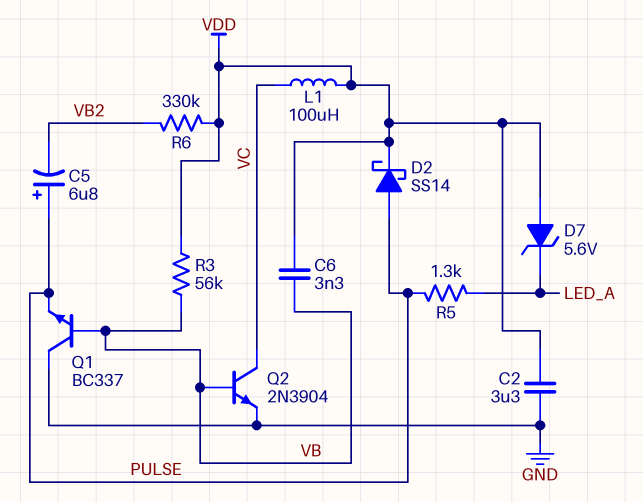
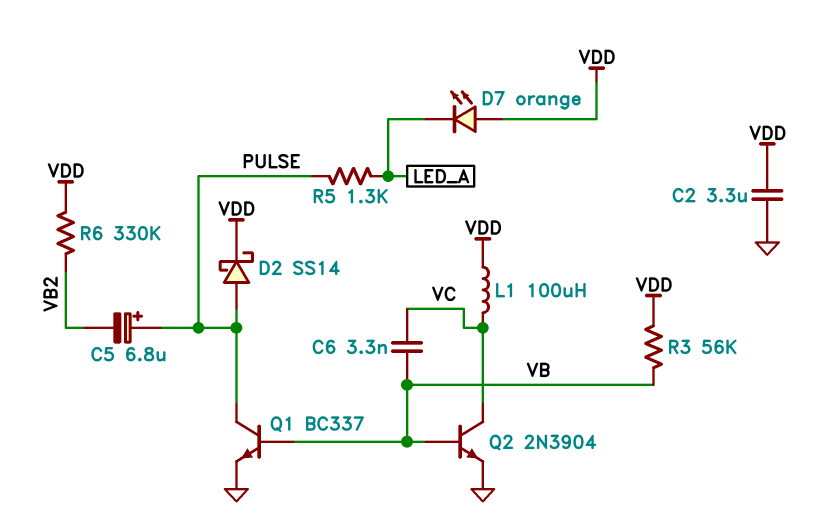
C6: 3.3nF (VB, VDD) -> 3.3nF (VB, VC)
D7: zener 5.6V (A VDD, K LED_A) -> LED orange (A VDD, K LED_A)
Q1: NPN BC337 (B VB, C GND, E PULSE) -> NPN BC337 (B VB, C PULSE, E GND)

